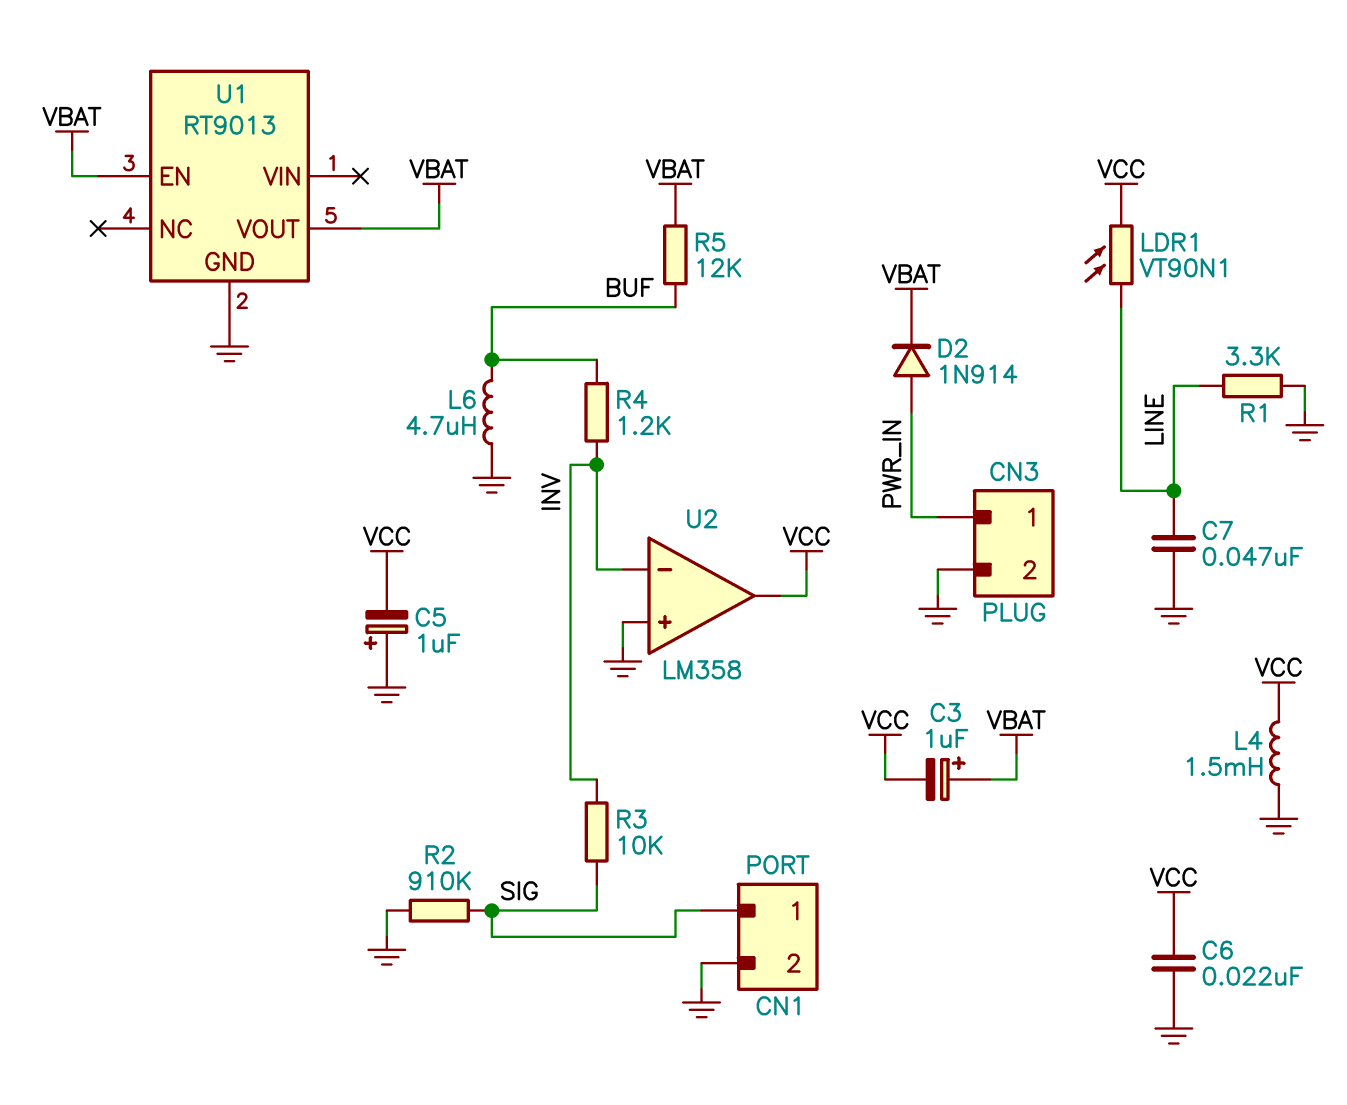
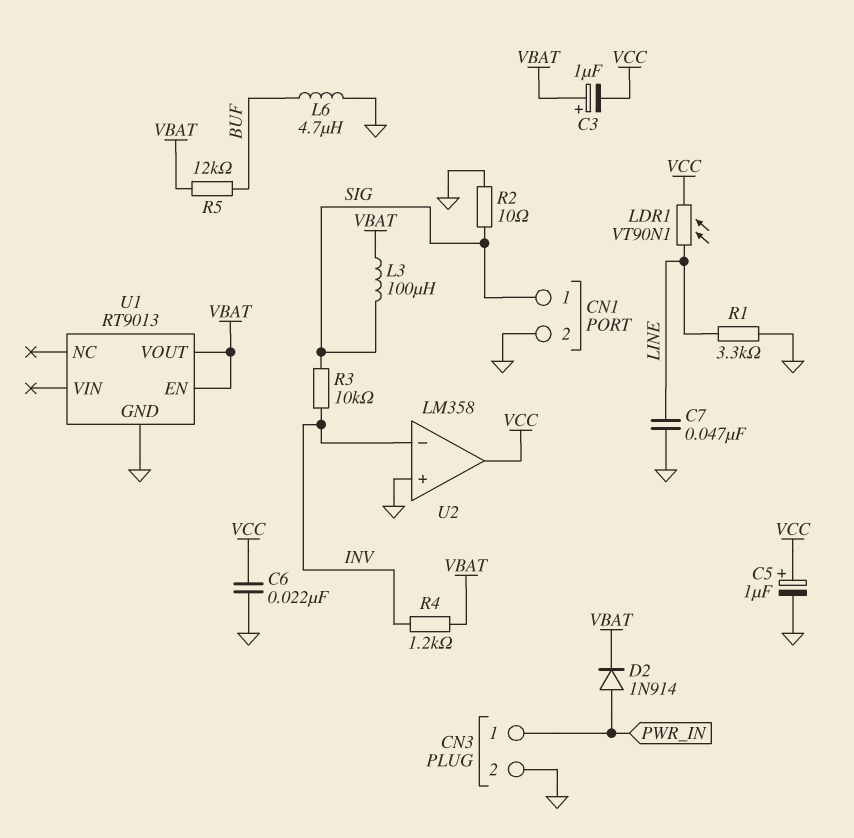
C5: 1uF (plus GND, minus VCC) -> 1uF (plus VCC, minus GND)
L3: none -> 100uH (SIG, VBAT)
L4: 1.5mH (GND, VCC) -> none
R2: 910k (GND, SIG) -> 10 (GND, SIG)
R4: 1.2k (BUF, INV) -> 1.2k (INV, VBAT)

